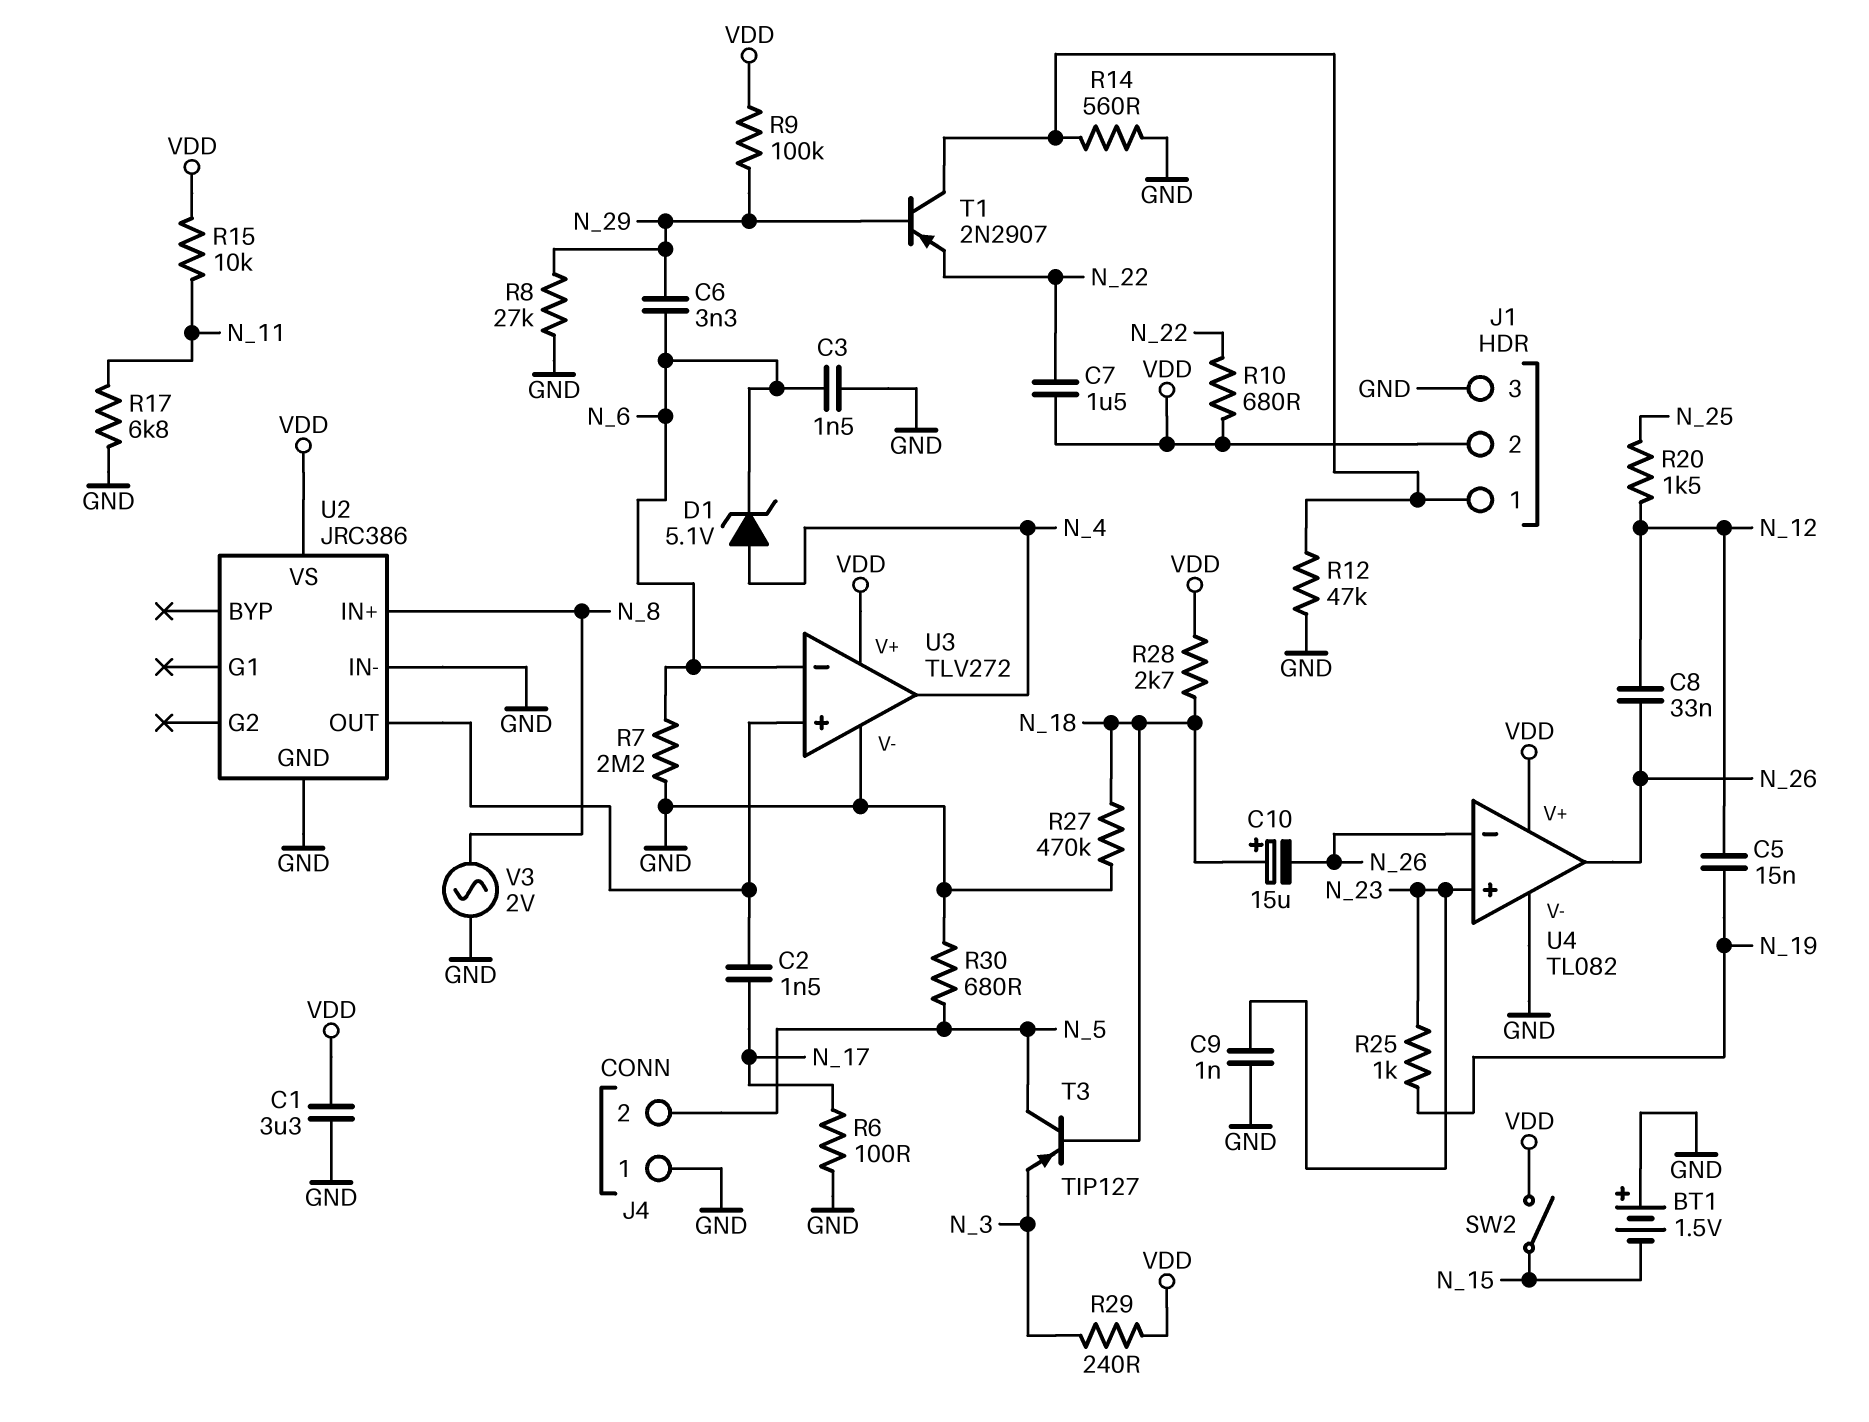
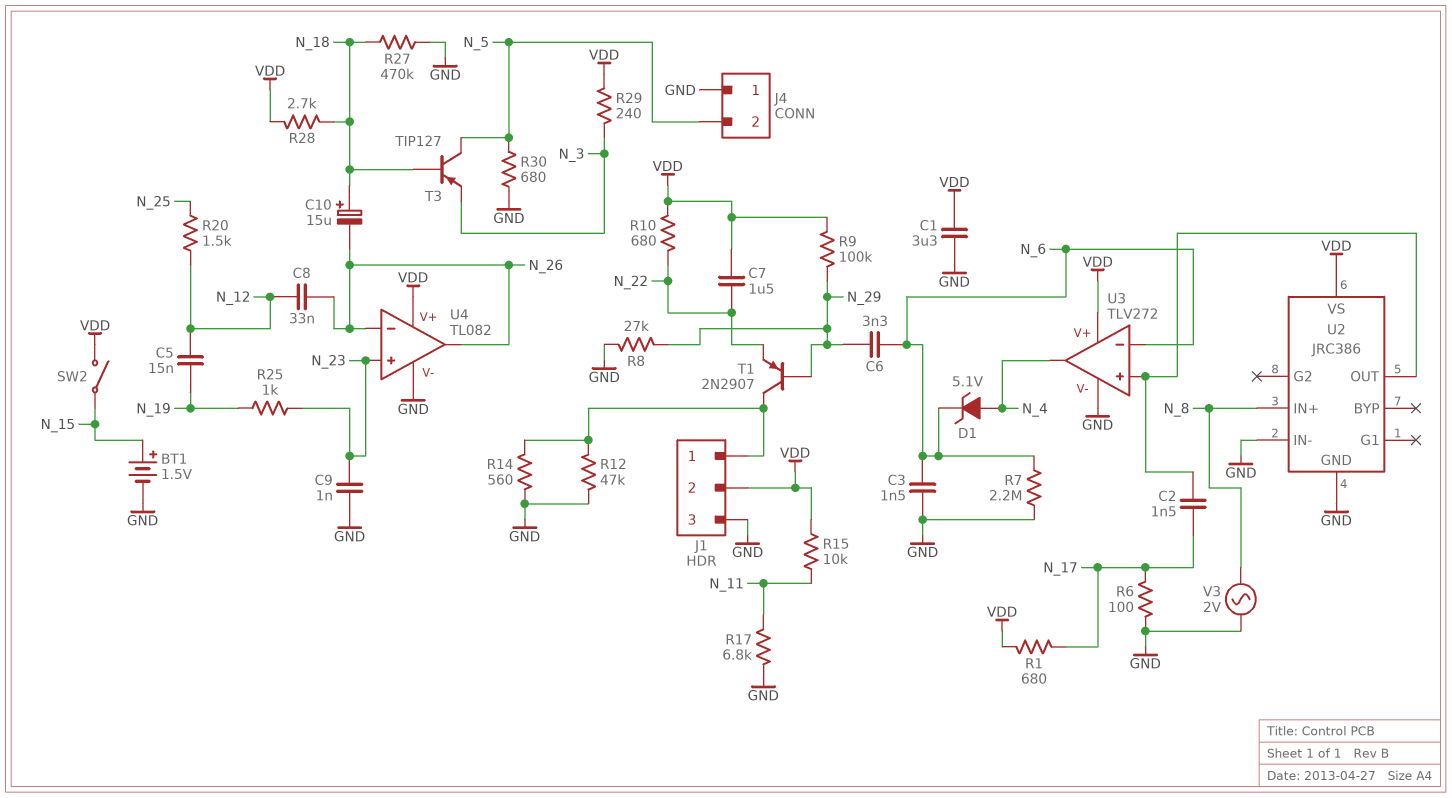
BT1: 1.5V (plus GND, minus N_15) -> 1.5V (plus N_15, minus GND)
R1: none -> 680 (N_17, VDD)

